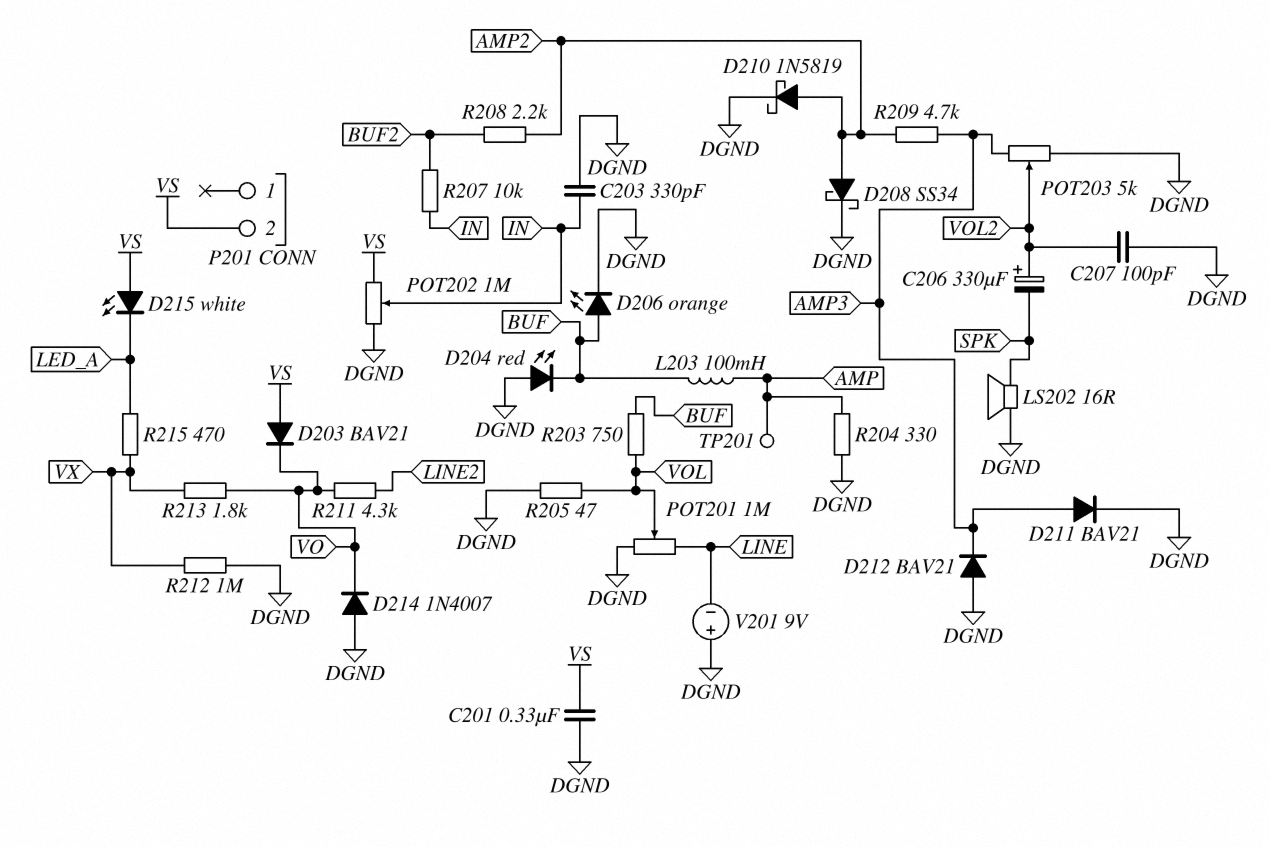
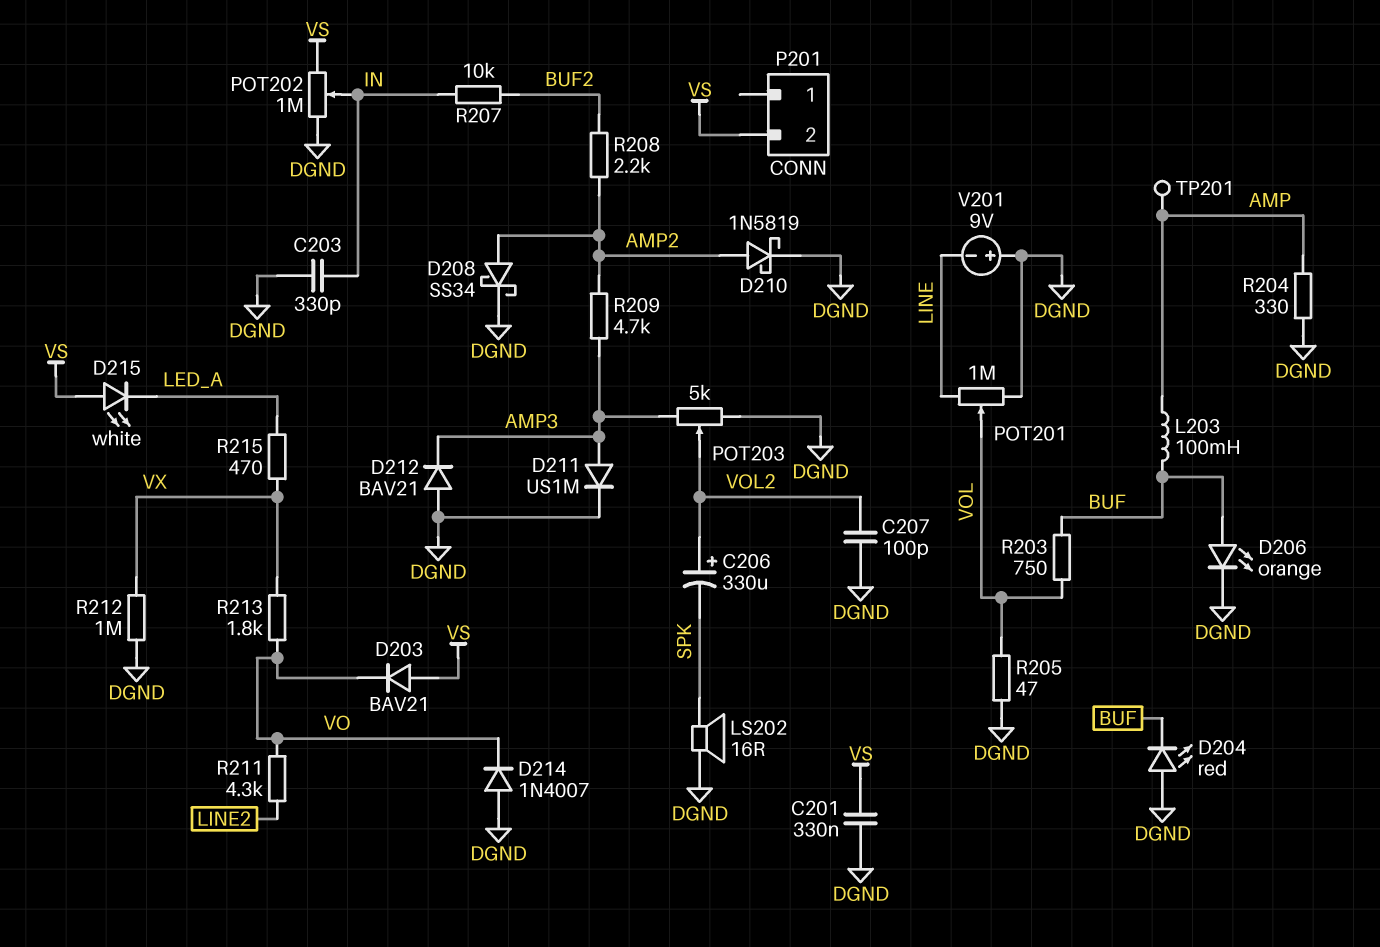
D211: diode BAV21 (A AMP3, K DGND) -> diode US1M (A AMP3, K DGND)

